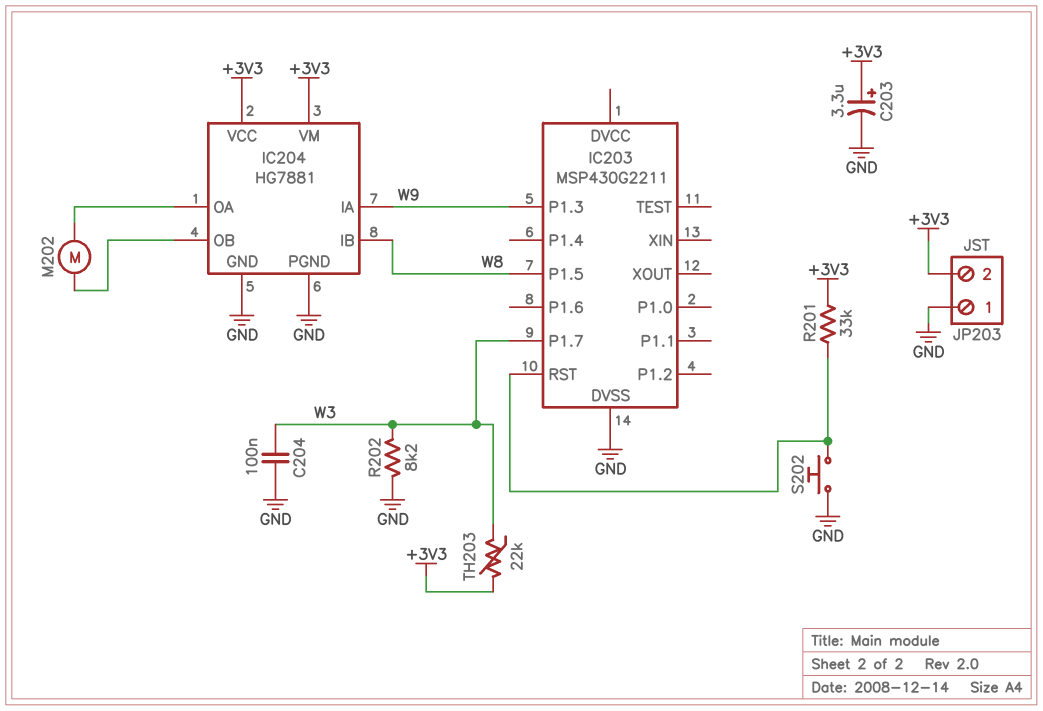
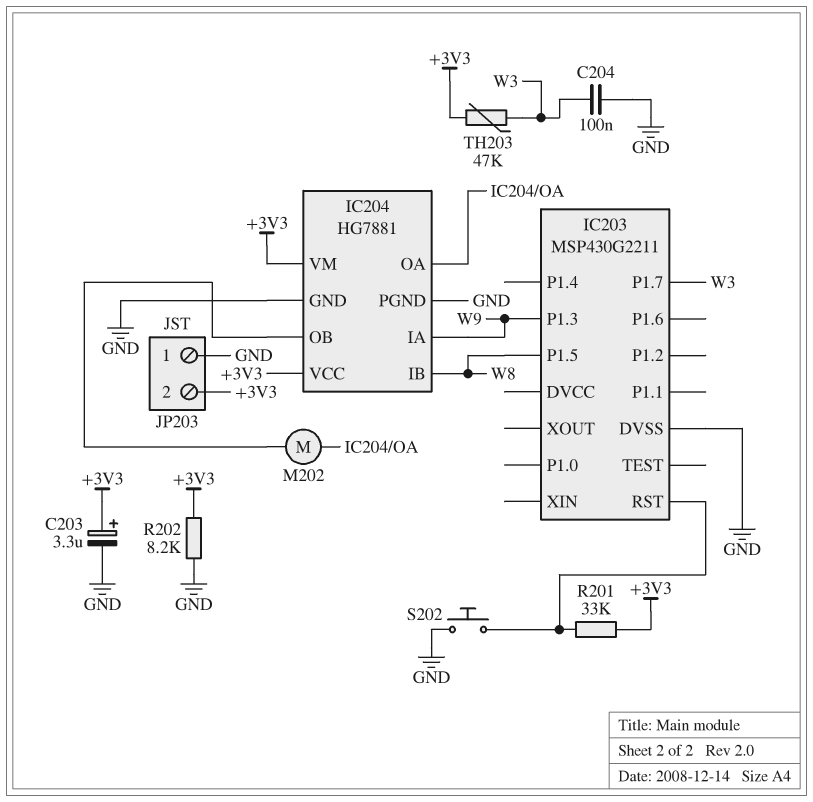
R202: 8.2k (GND, W3) -> 8.2k (+3V3, GND)
TH203: 22k (+3V3, W3) -> 47k (+3V3, W3)

